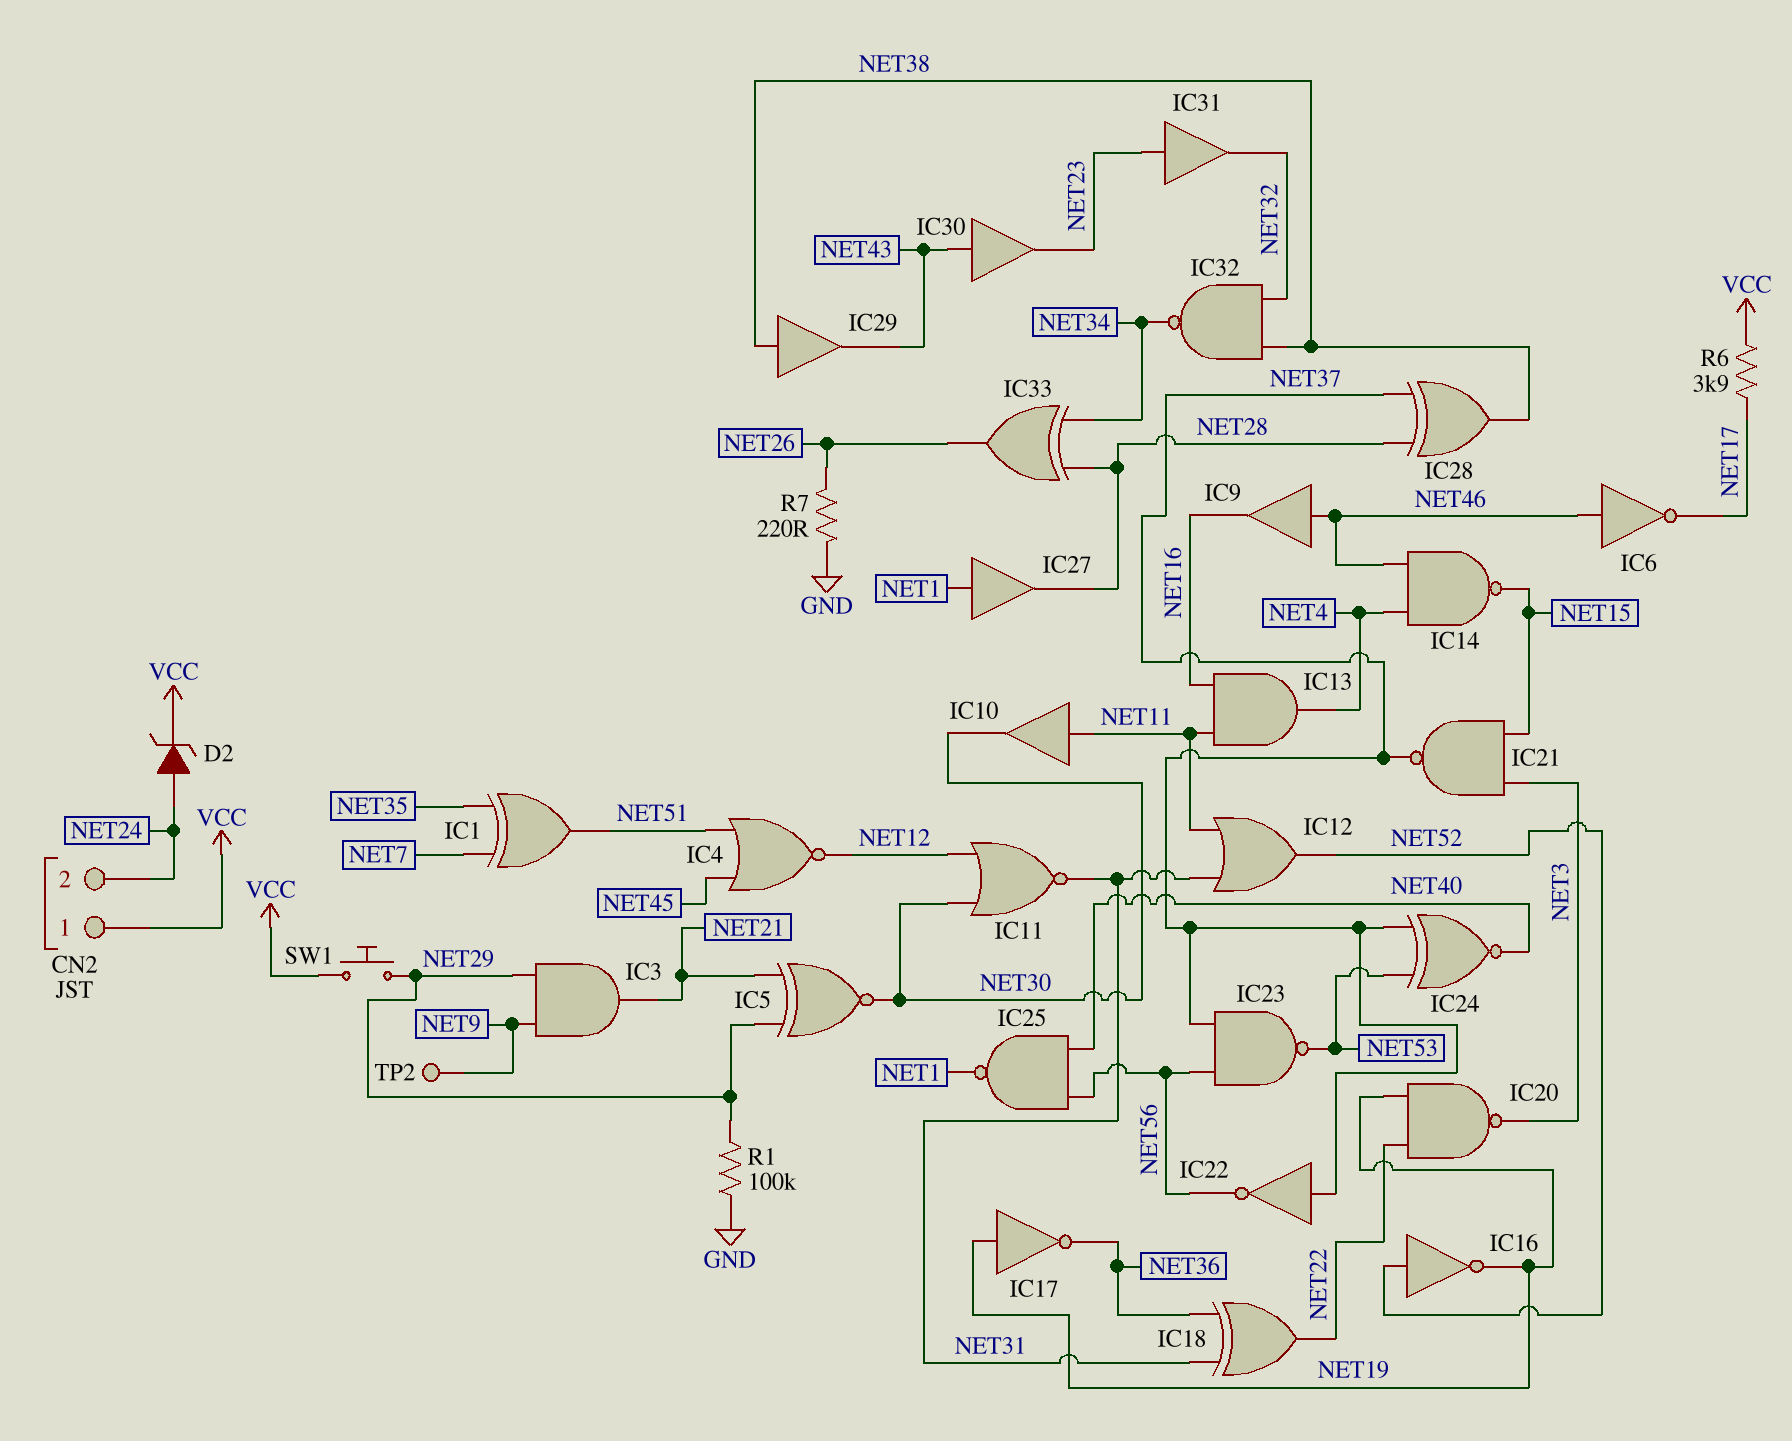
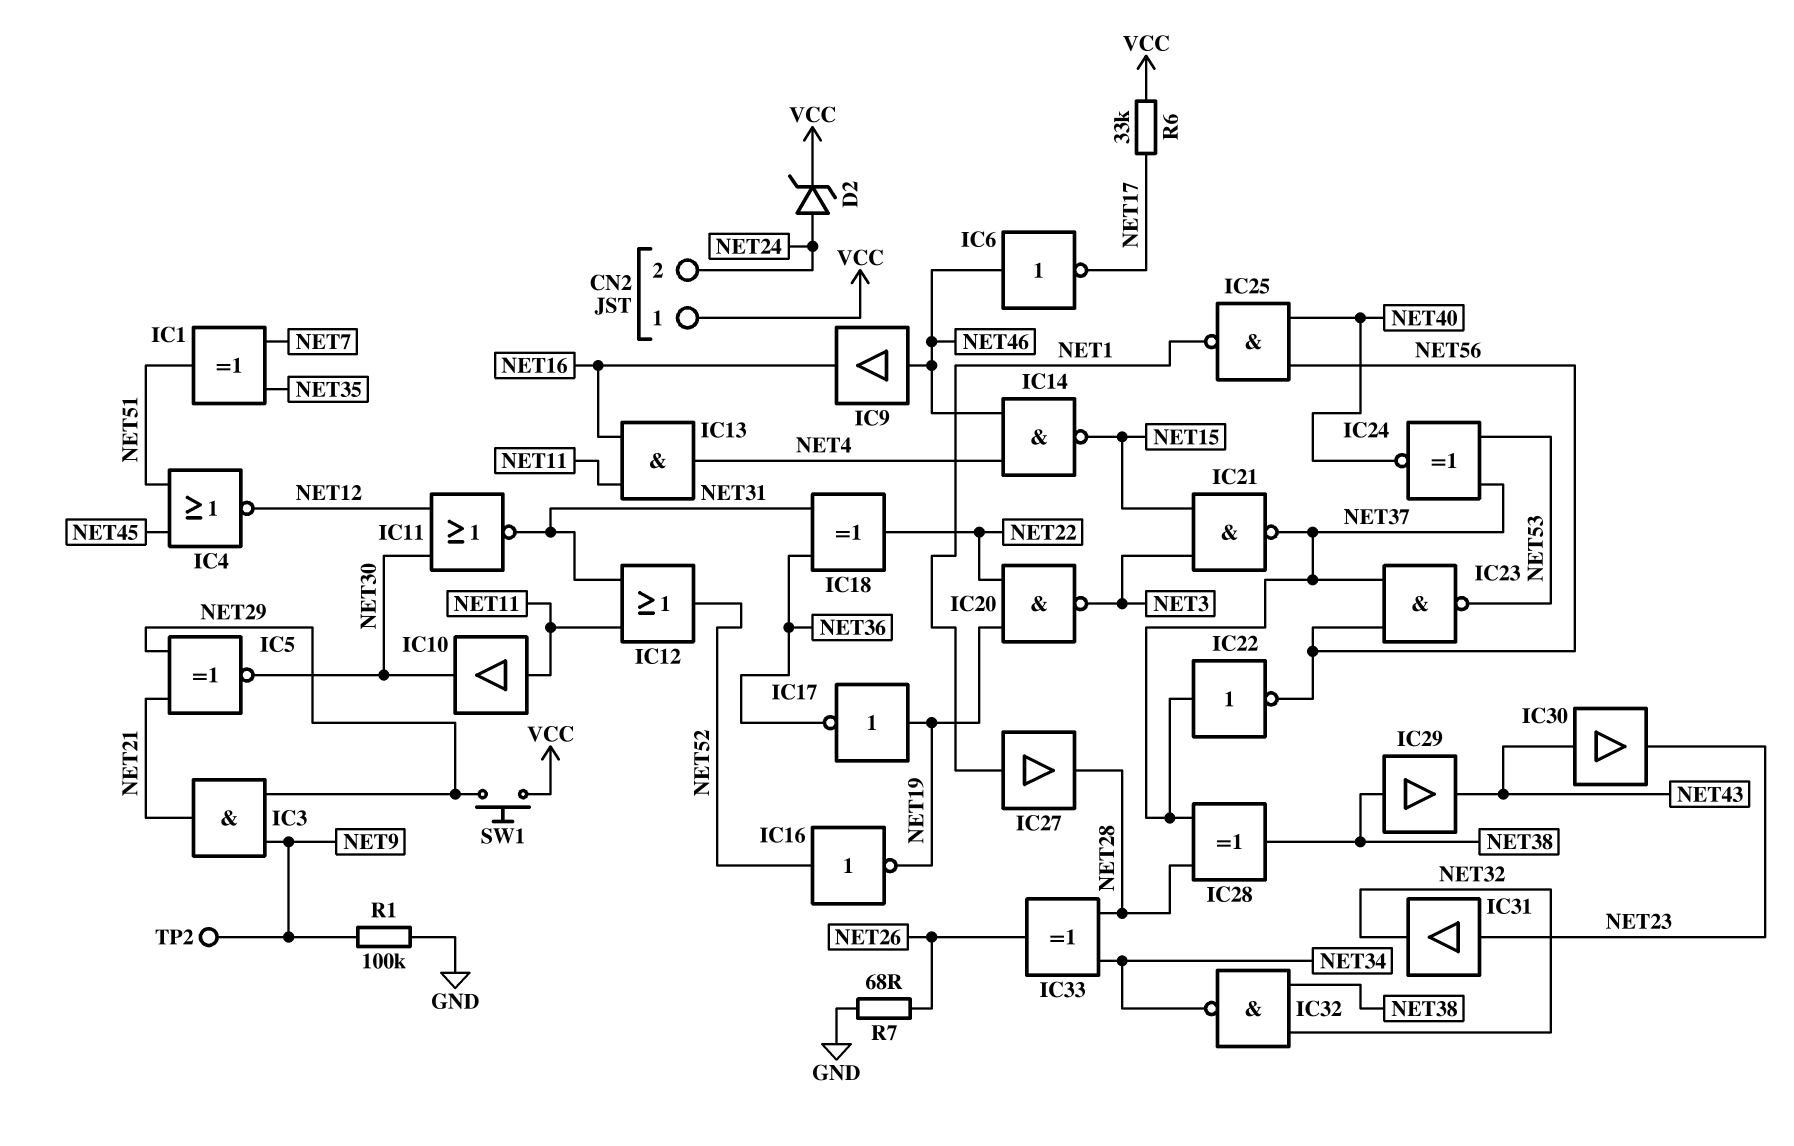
R1: 100k (GND, NET29) -> 100k (GND, NET9)
R6: 3.9k (NET17, VCC) -> 33k (NET17, VCC)
R7: 220 (GND, NET26) -> 68 (GND, NET26)

